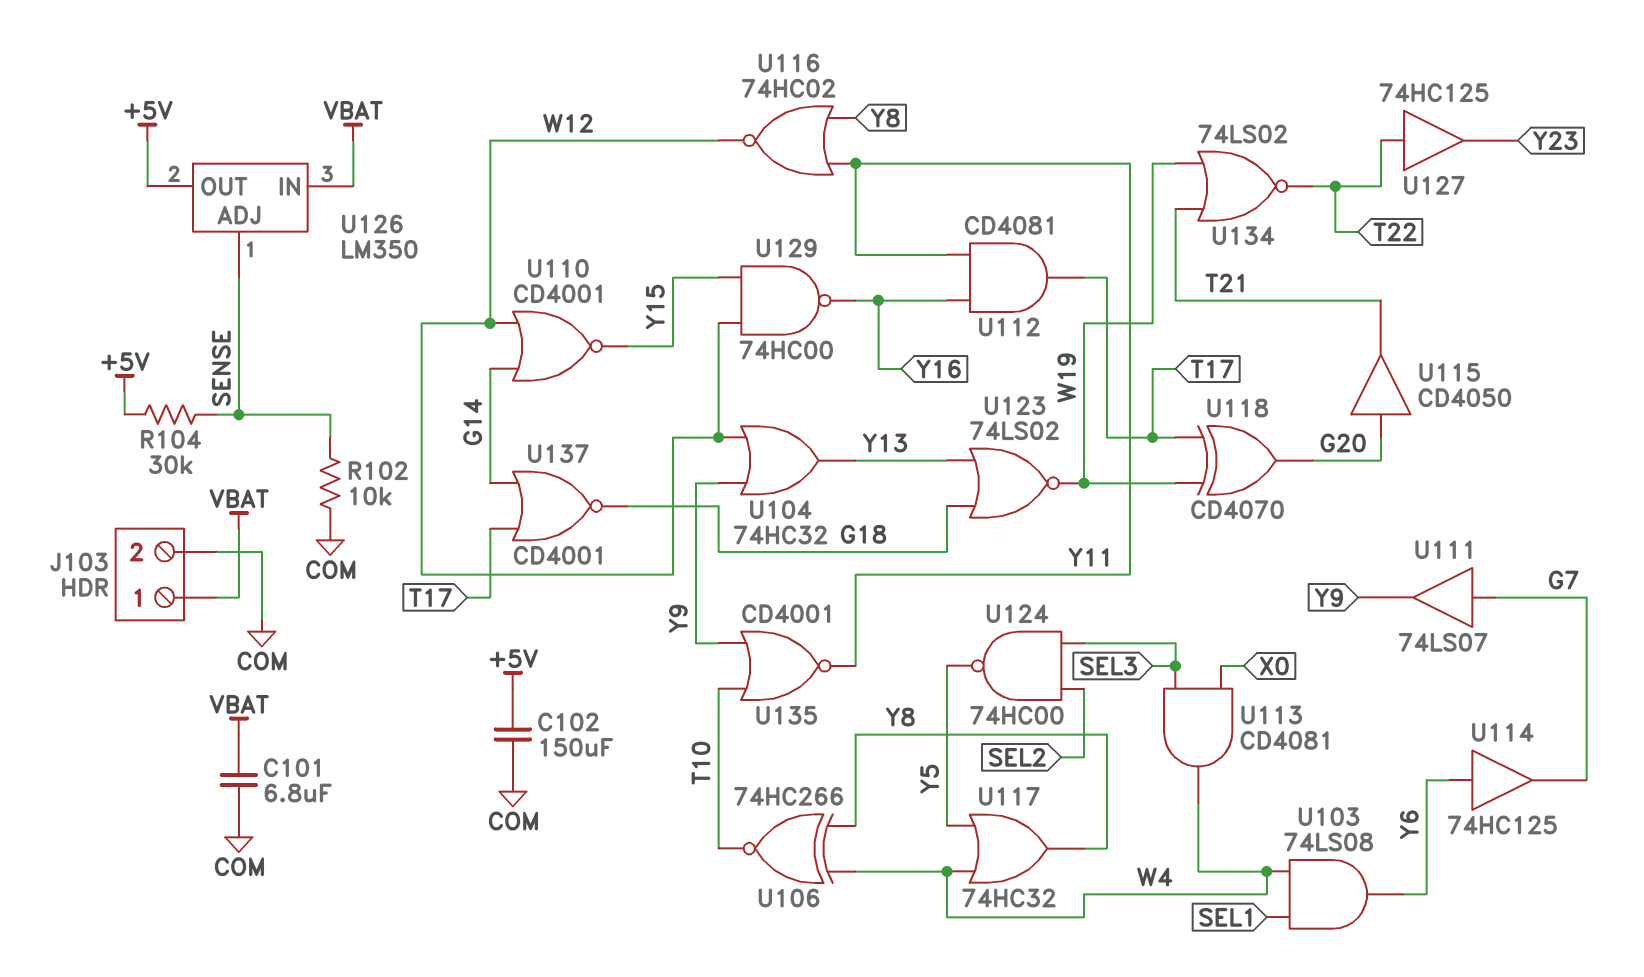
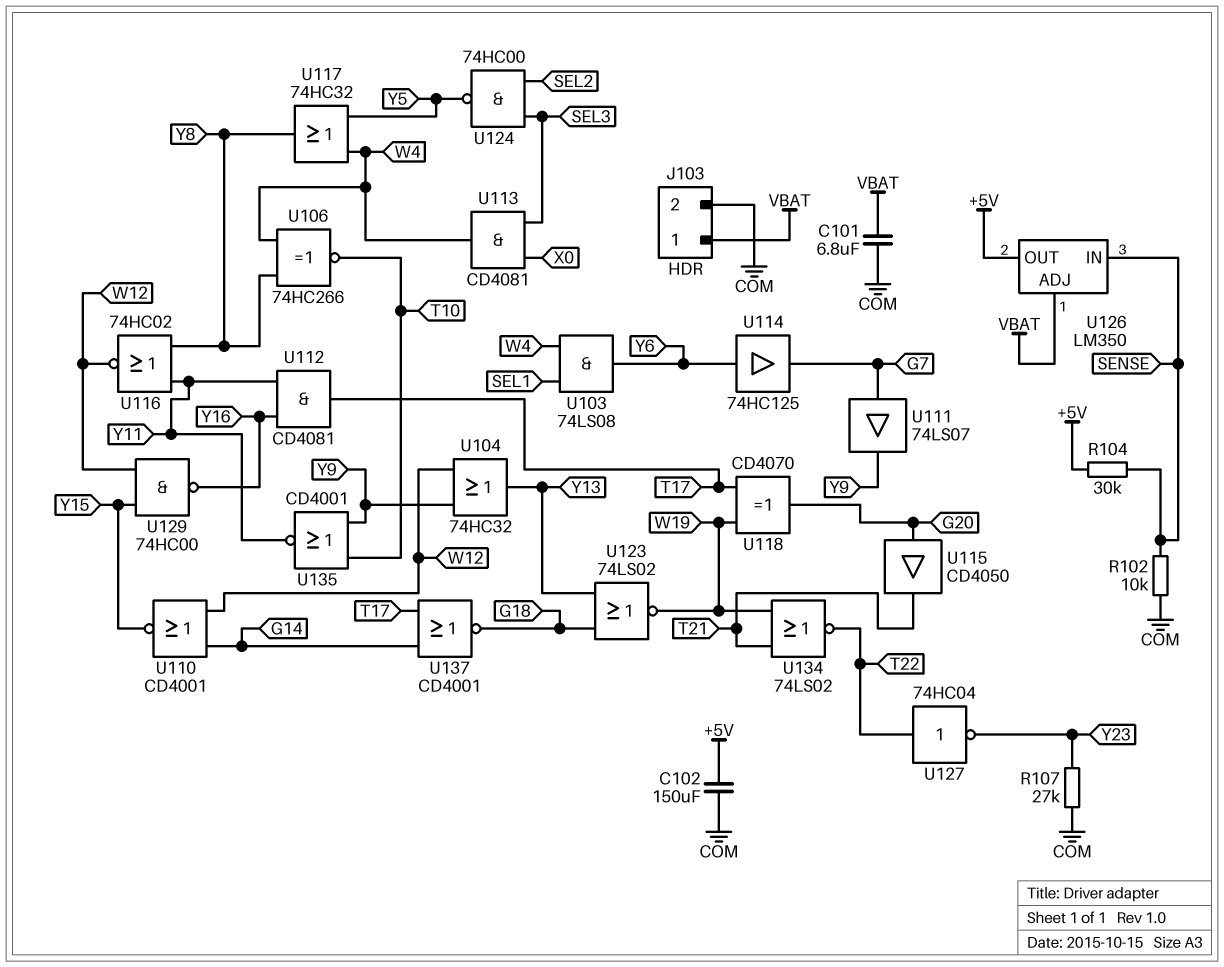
R107: none -> 27k (COM, Y23)
U126 pin ADJ: SENSE -> VBAT
U126 pin IN: VBAT -> SENSE
U127: buffer 74HC125 (in T22, out Y23) -> NOT 74HC04 (in T22, out Y23)

